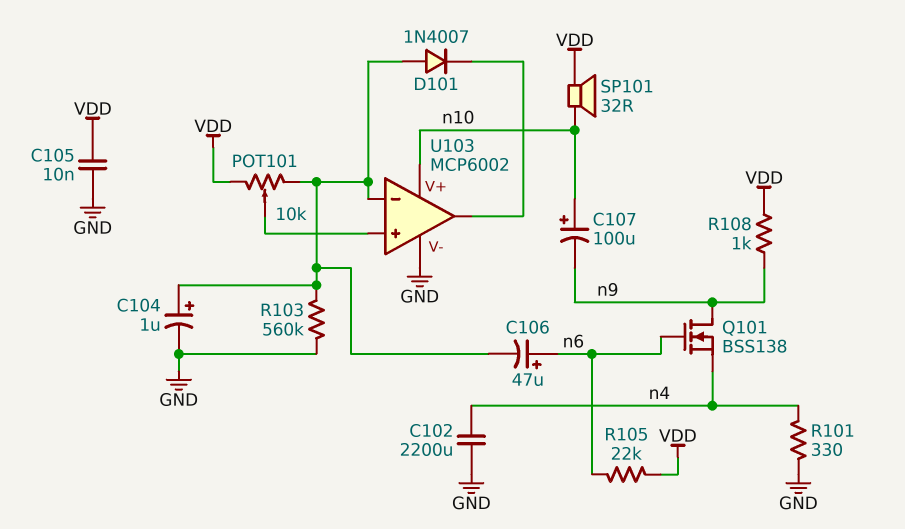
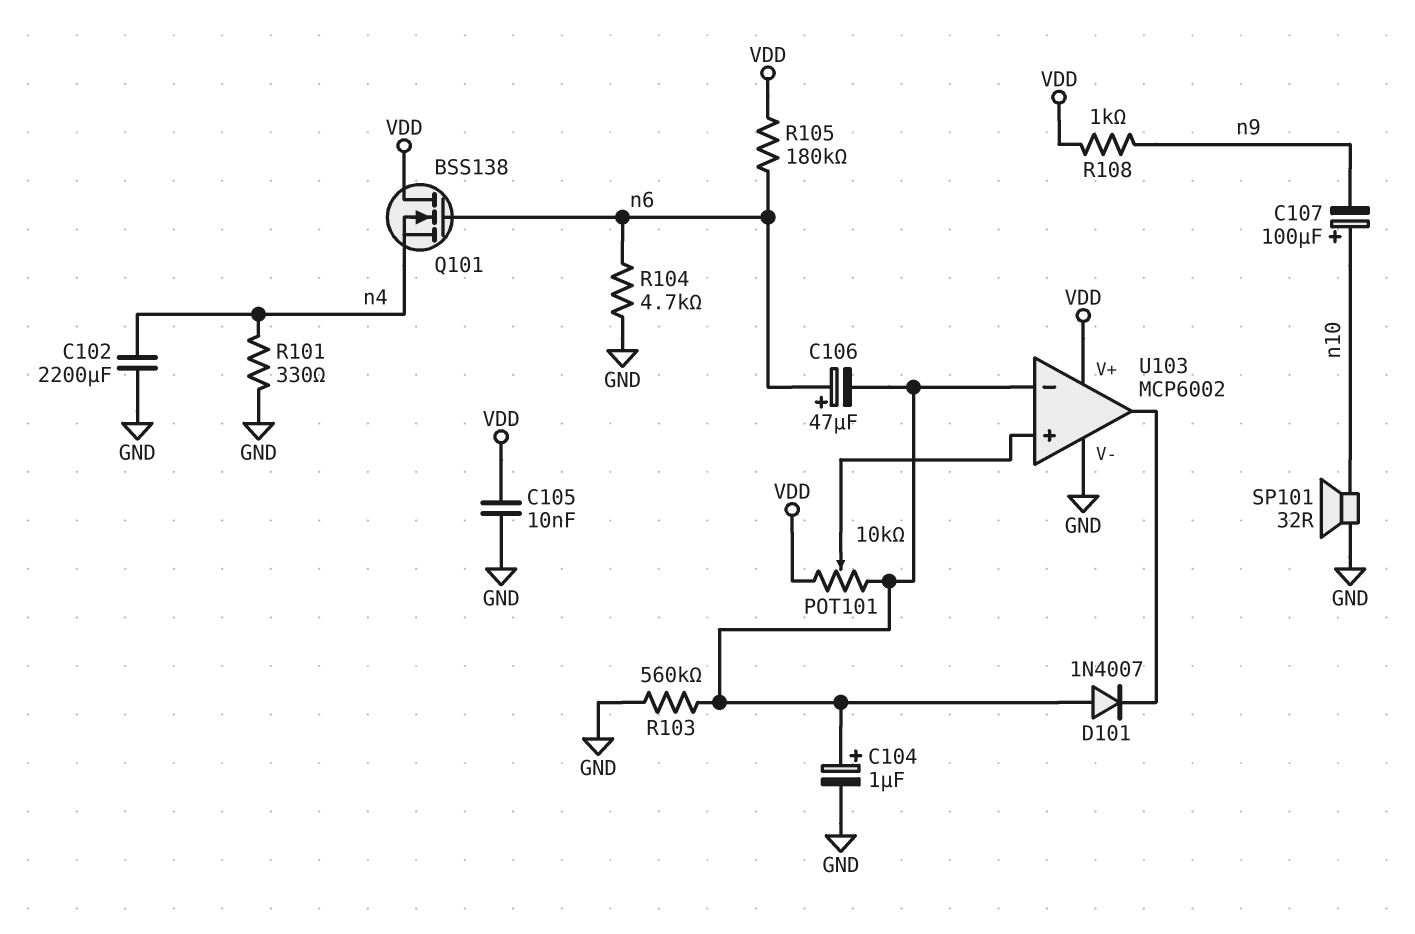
Q101: NMOS BSS138 (G n6, D n9, S n4) -> NMOS BSS138 (G n6, D VDD, S n4)
R104: none -> 4.7k (GND, n6)
R105: 22k (VDD, n6) -> 180k (VDD, n6)
SP101: speaker 32R (VDD, n10) -> speaker 32R (GND, n10)
U103 pin V+: n10 -> VDD

